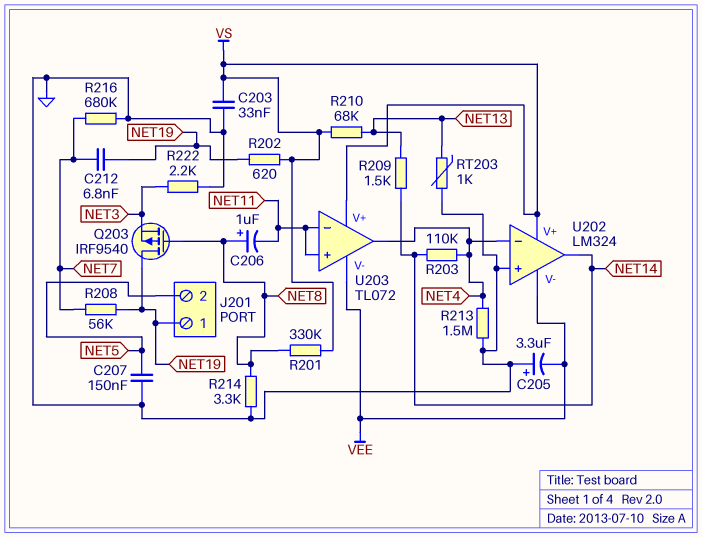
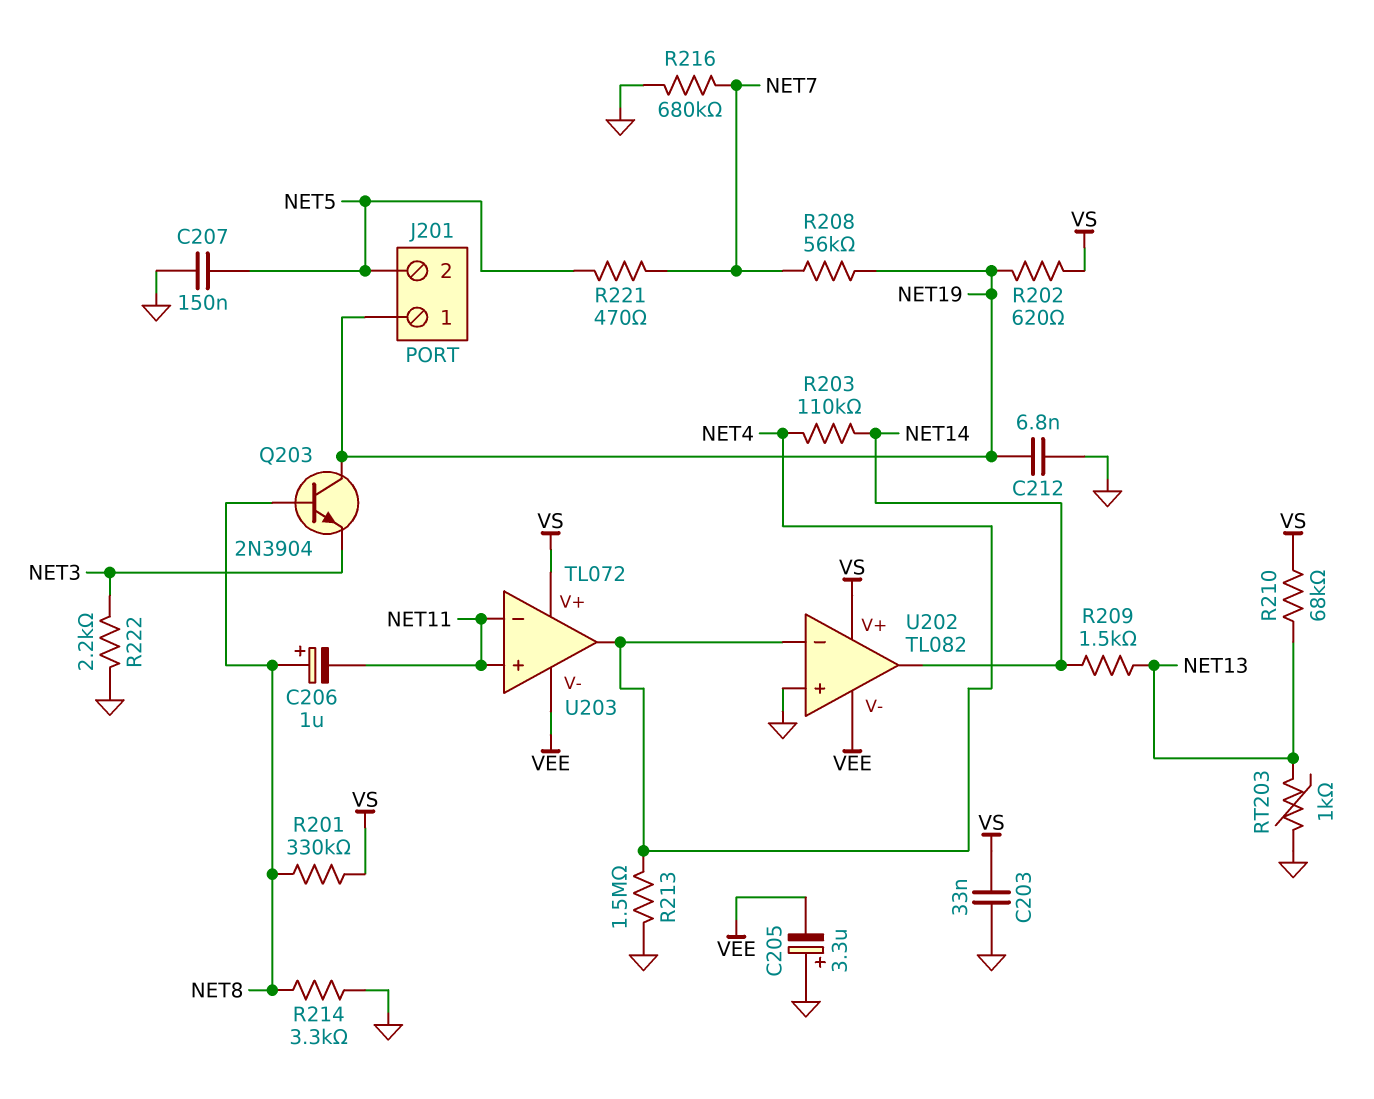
C212: 6.8nF (NET7, NET19) -> 6.8nF (GND, NET19)
Q203: PMOS IRF9540 (G NET8, D NET19, S NET3) -> NPN 2N3904 (B NET8, C NET19, E NET3)
R221: none -> 470 (NET5, NET7)
U202: LM324 -> TL082

